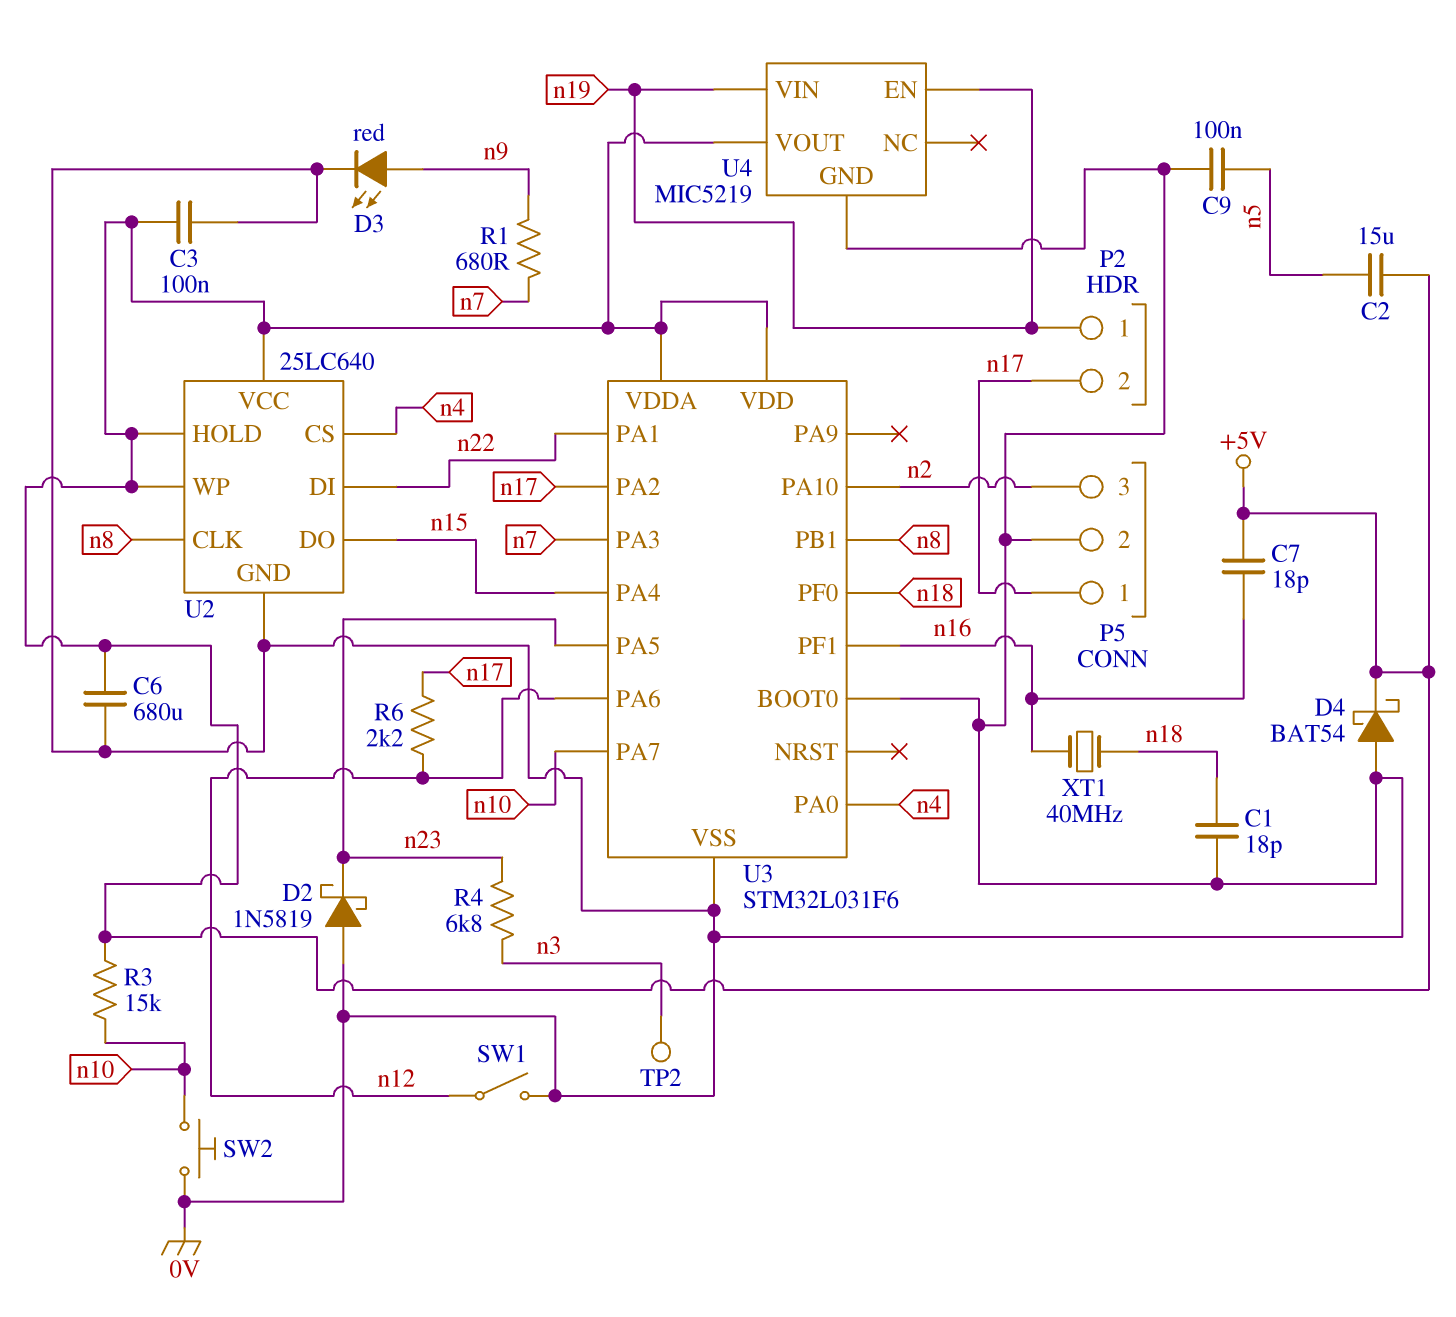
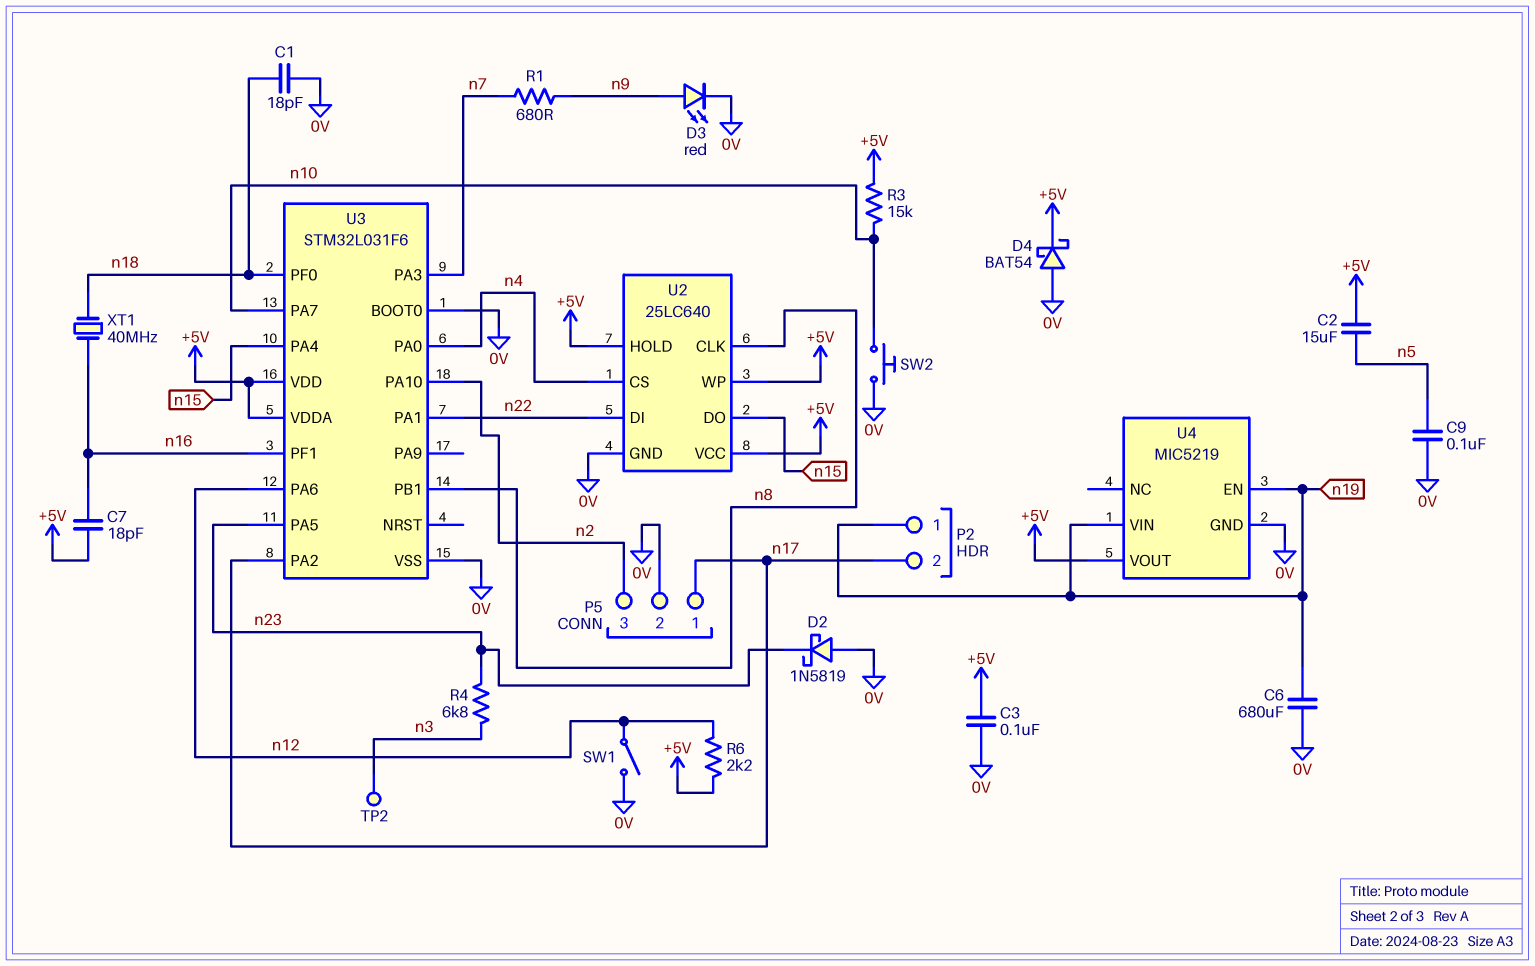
C6: 680uF (+5V, 0V) -> 680uF (0V, n19)
R6: 2.2k (n12, n17) -> 2.2k (+5V, n12)

